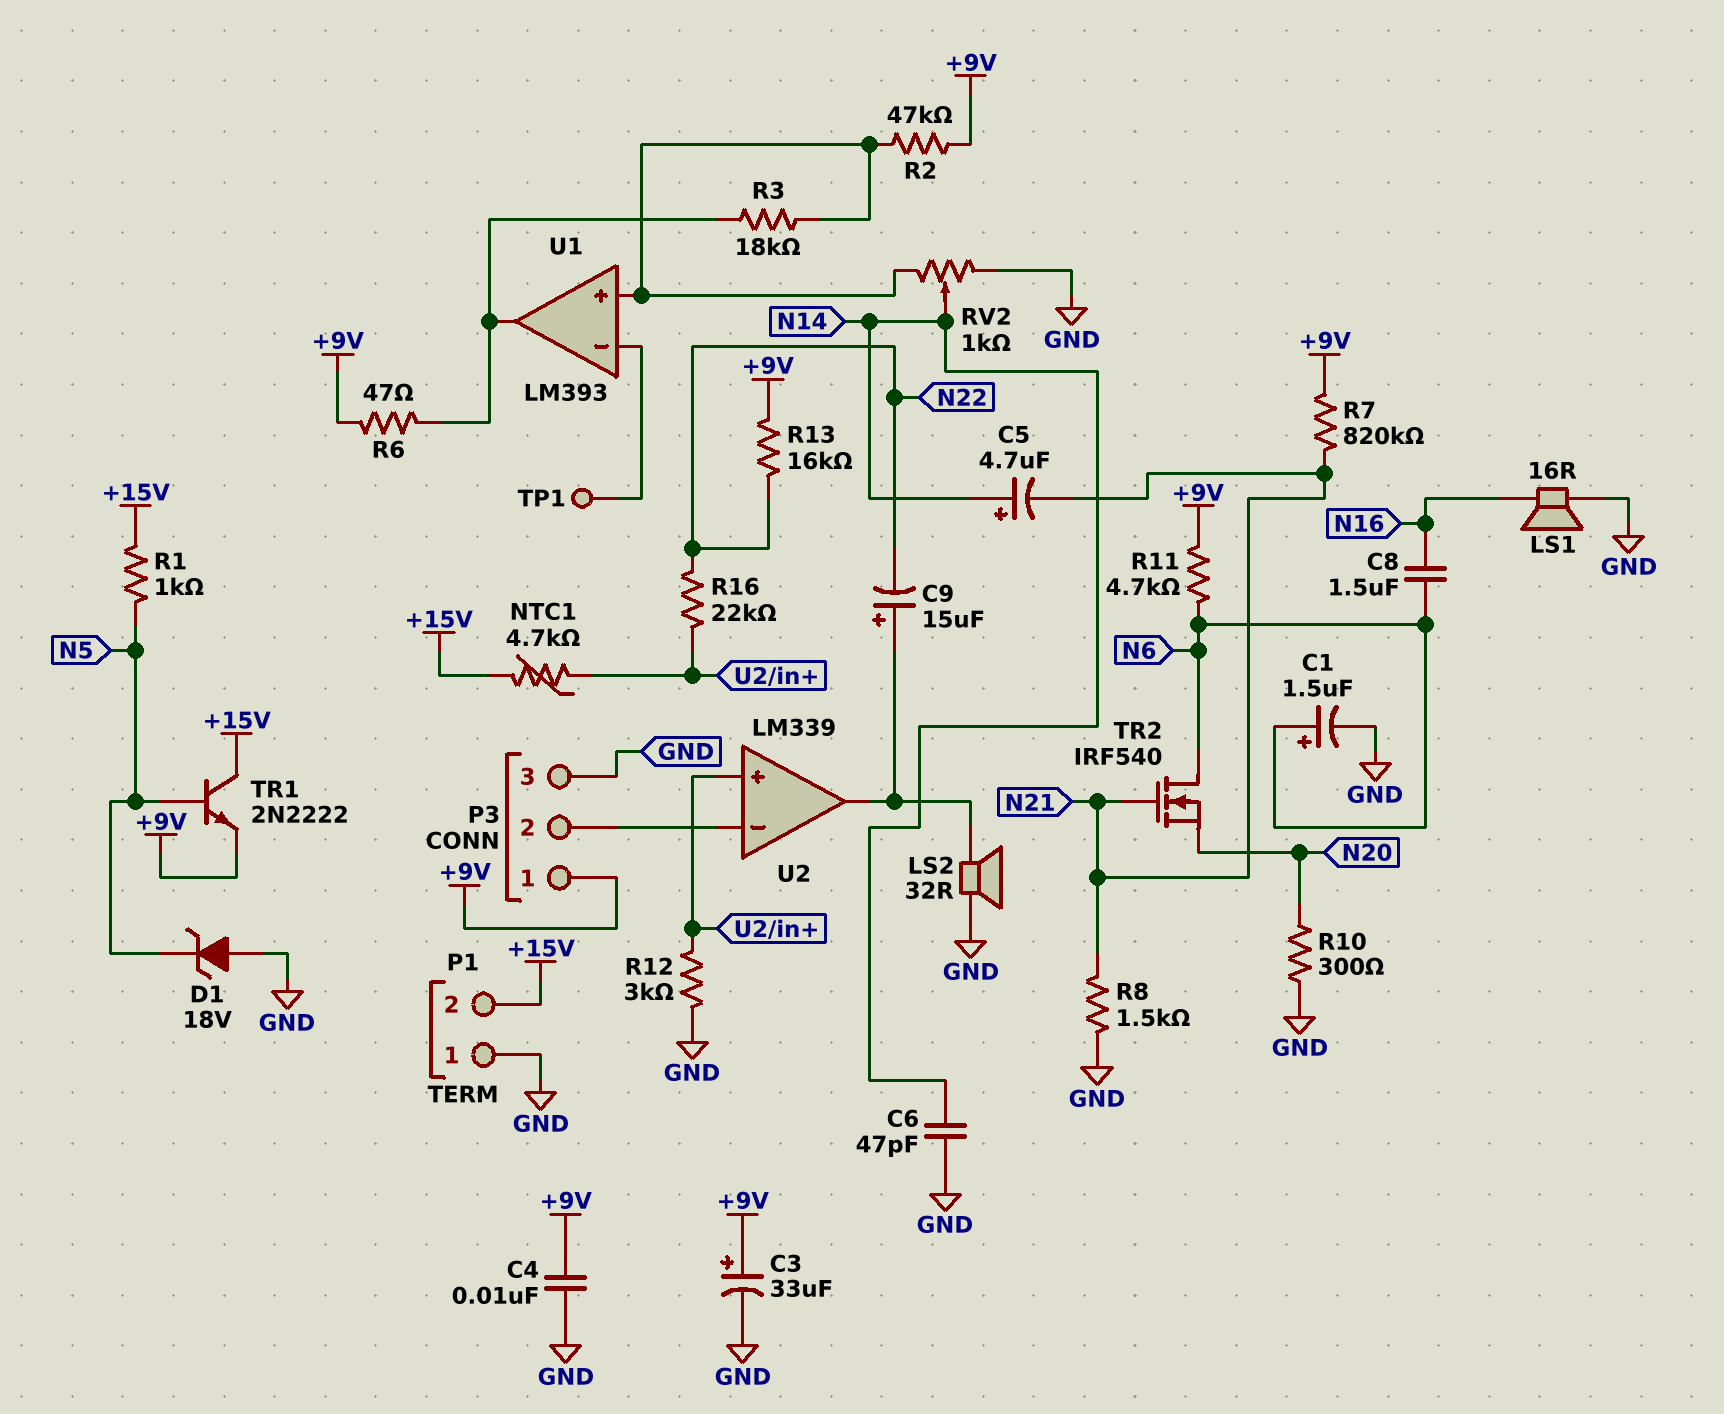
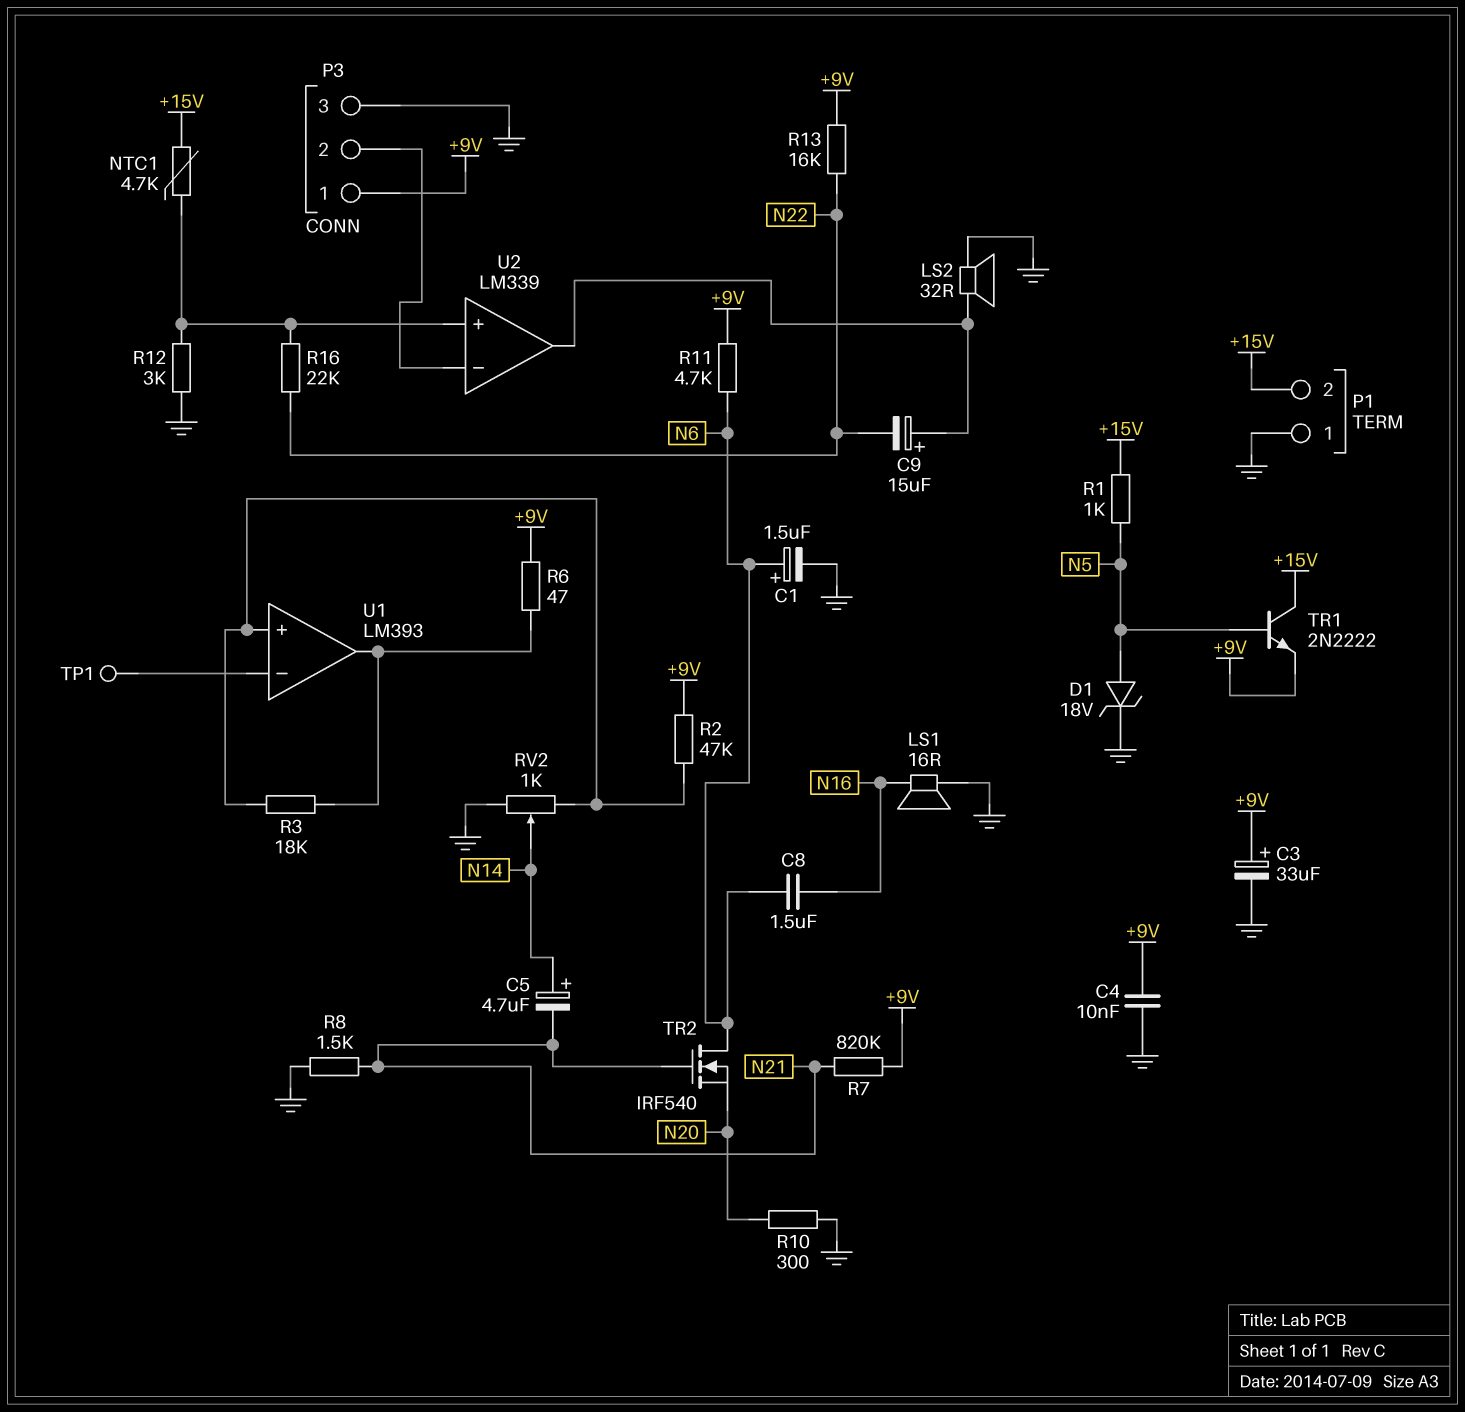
C6: 47pF (GND, N14) -> none
D1: zener 18V (A GND, K N5) -> zener 18V (A N5, K GND)

